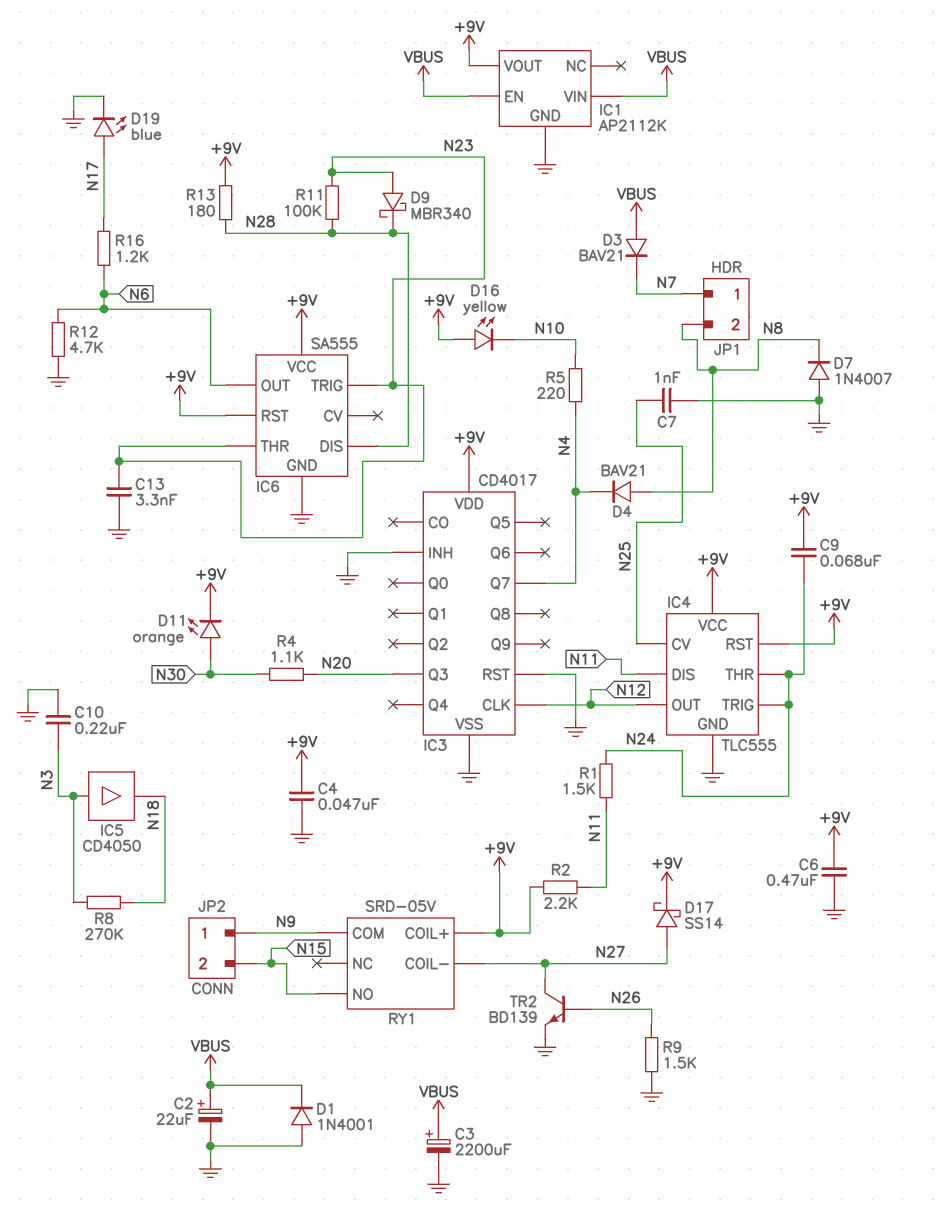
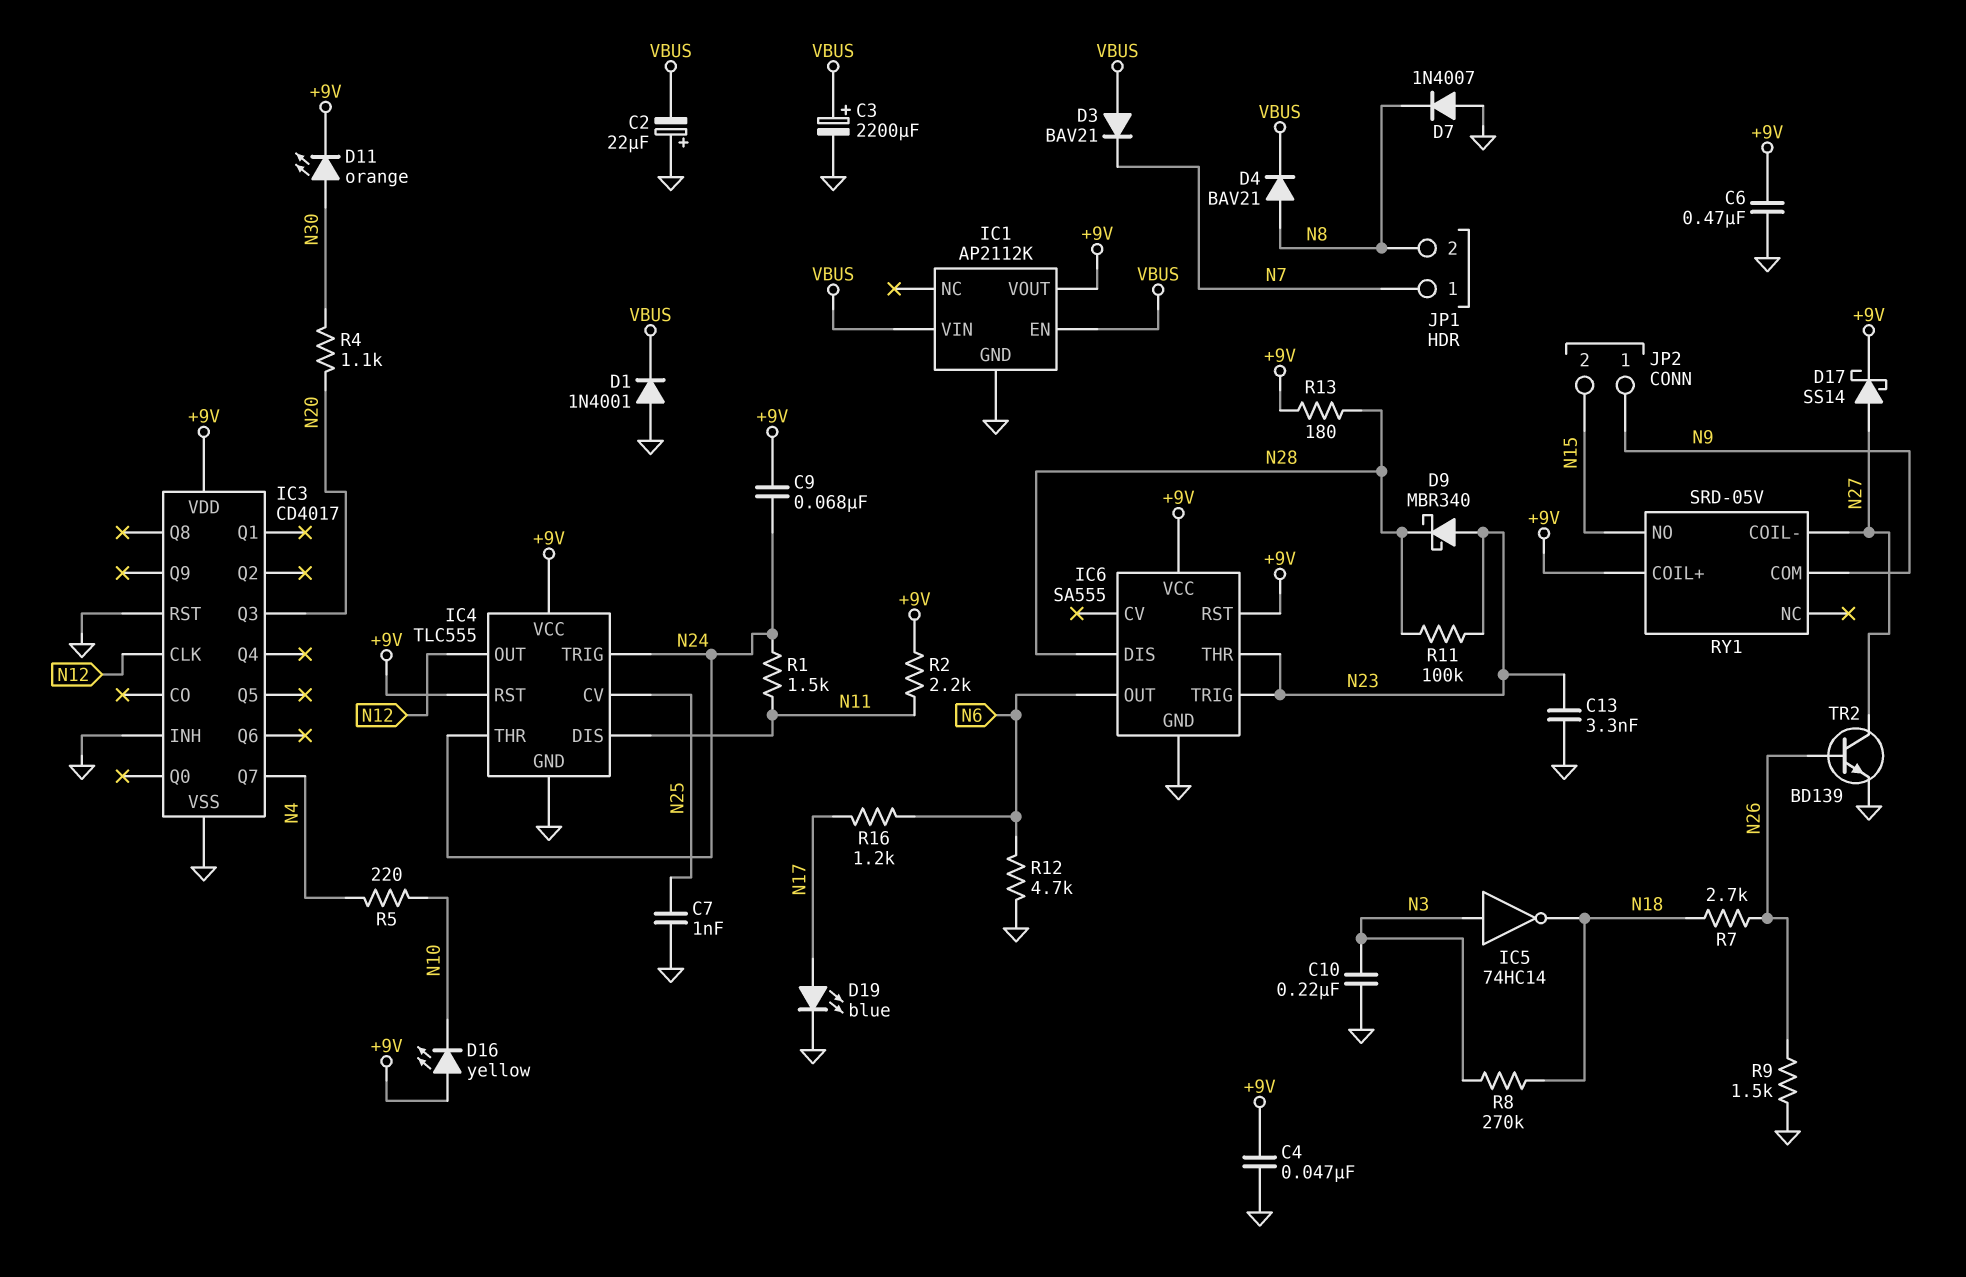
C2: 22uF (plus VBUS, minus GND) -> 22uF (plus GND, minus VBUS)
D4: diode BAV21 (A N8, K N4) -> diode BAV21 (A N8, K VBUS)
IC5: buffer CD4050 (in N3, out N18) -> NOT 74HC14 (in N3, out N18)
R7: none -> 2.7k (N18, N26)

